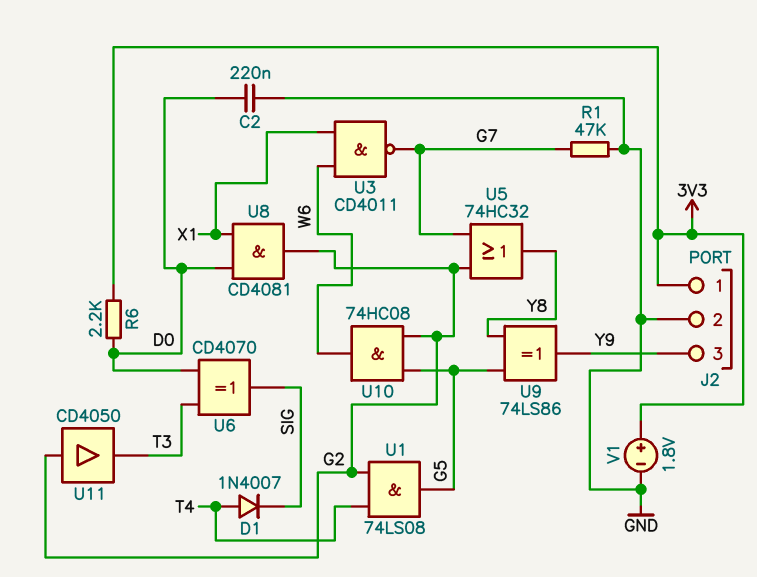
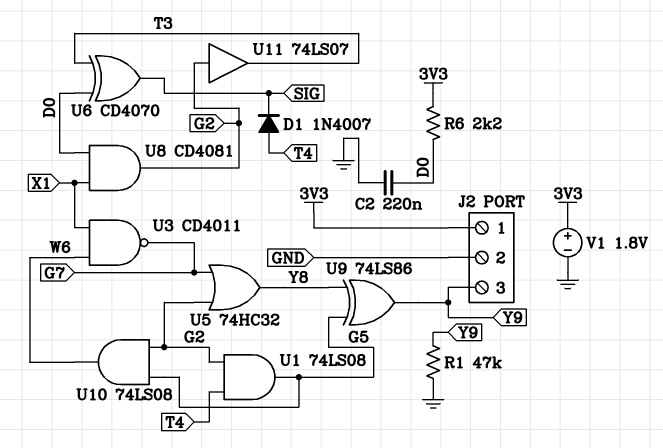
R1: 47k (G7, GND) -> 47k (GND, Y9)
U10: AND 74HC08 (in G2, in G5, out W6) -> AND 74LS08 (in G2, in G5, out W6)
U11: buffer CD4050 (in G2, out T3) -> buffer 74LS07 (in G2, out T3)

